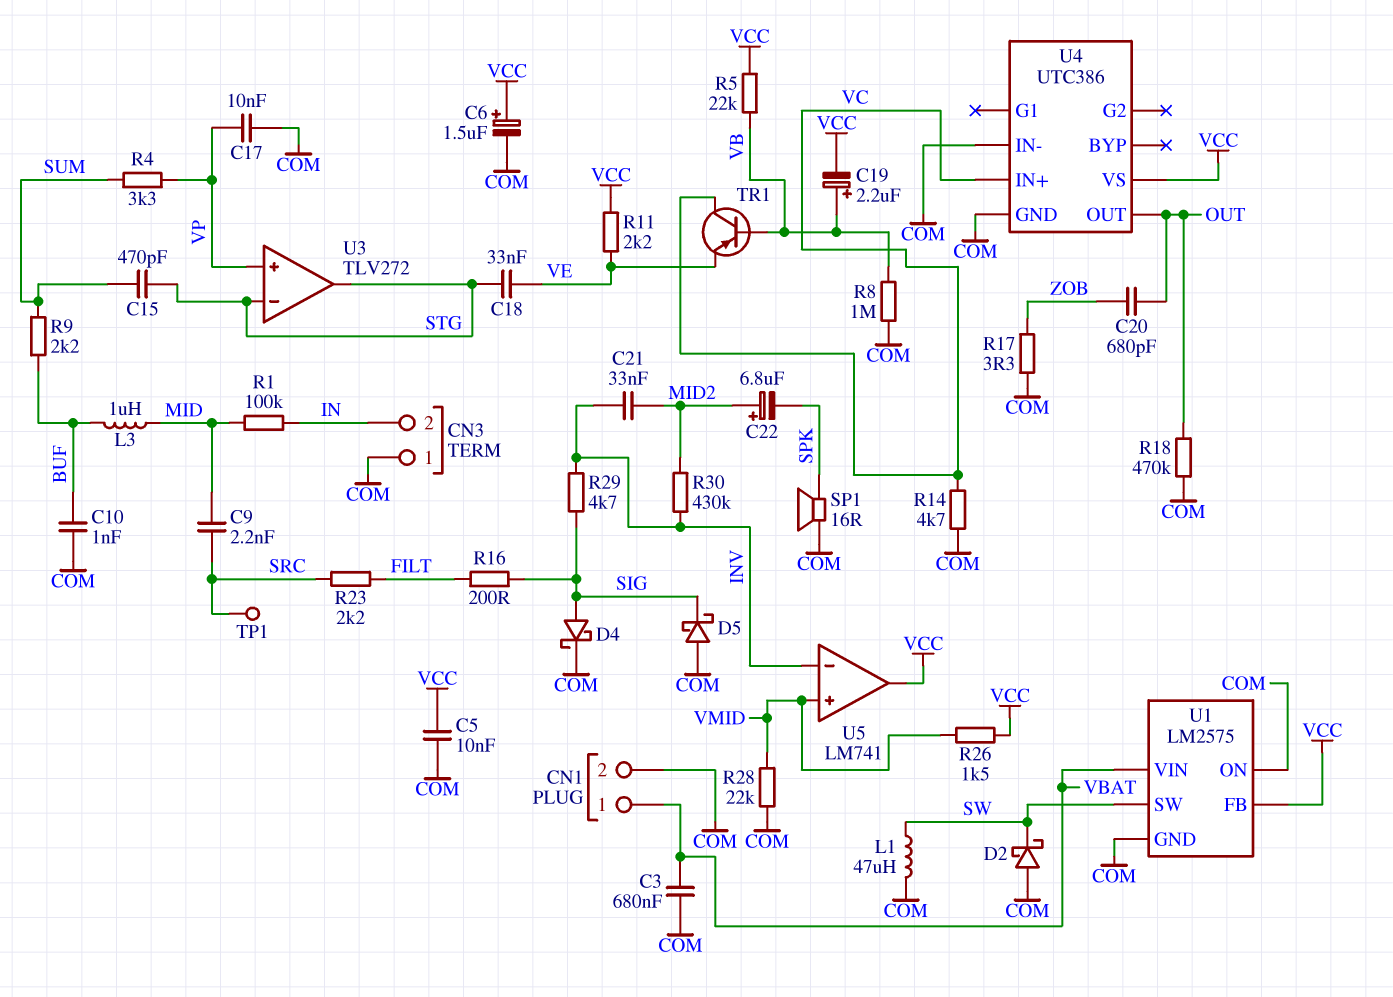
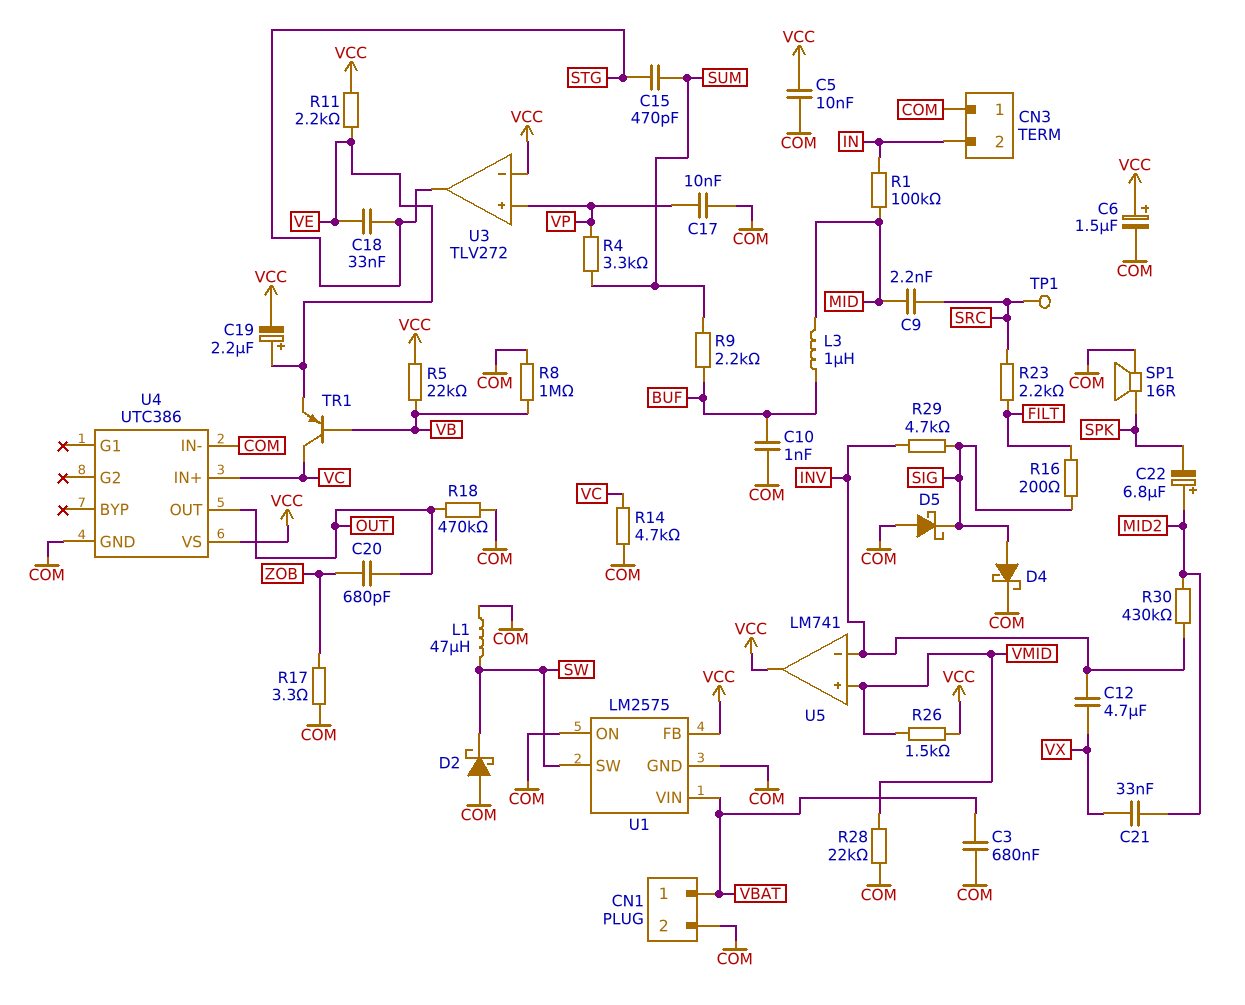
C12: none -> 4.7uF (INV, VX)
C19: 2.2uF (plus VB, minus VCC) -> 2.2uF (plus VE, minus VCC)
C21: 33nF (INV, MID2) -> 33nF (MID2, VX)
U3 pin in-: STG -> VCC

